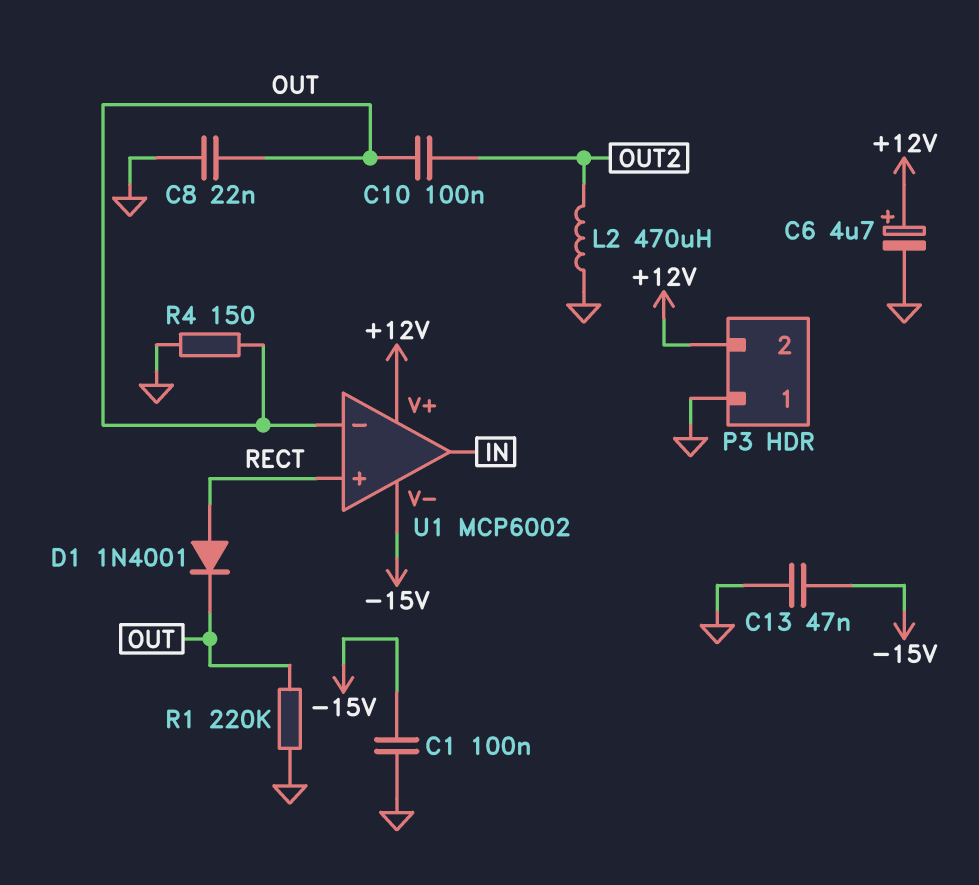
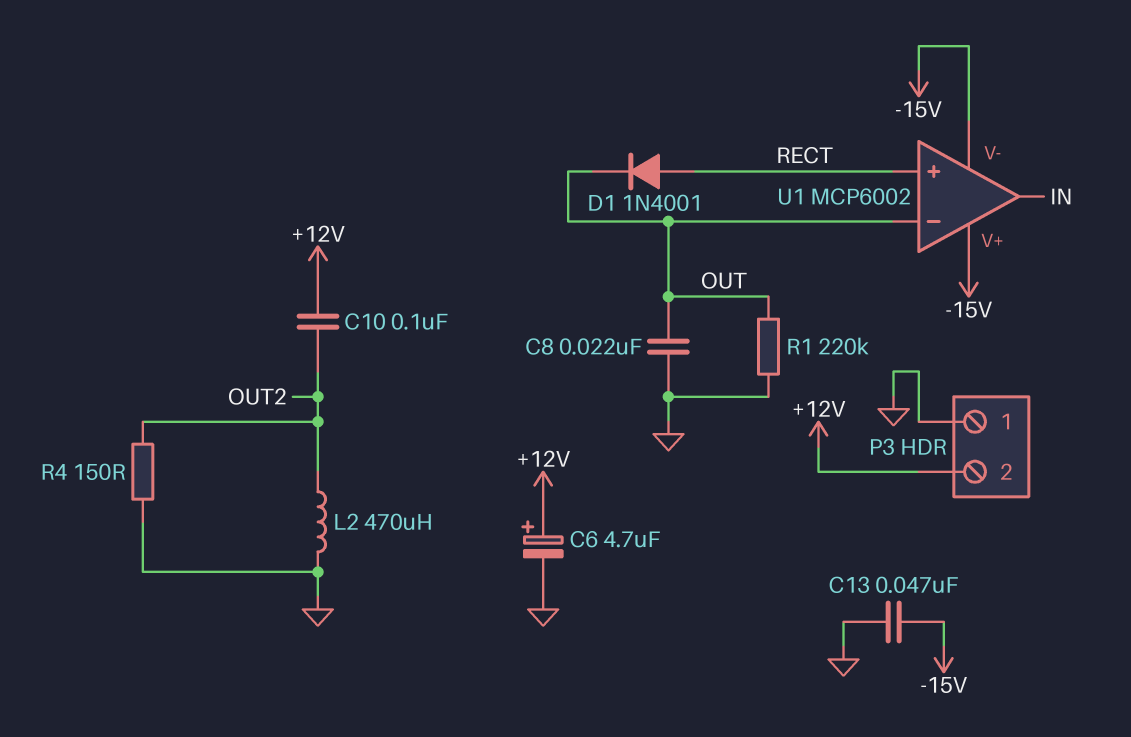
C1: 100nF (-15V, GND) -> none
C10: 100nF (OUT, OUT2) -> 100nF (+12V, OUT2)
R4: 150 (GND, OUT) -> 150 (GND, OUT2)
U1 pin V+: +12V -> -15V

